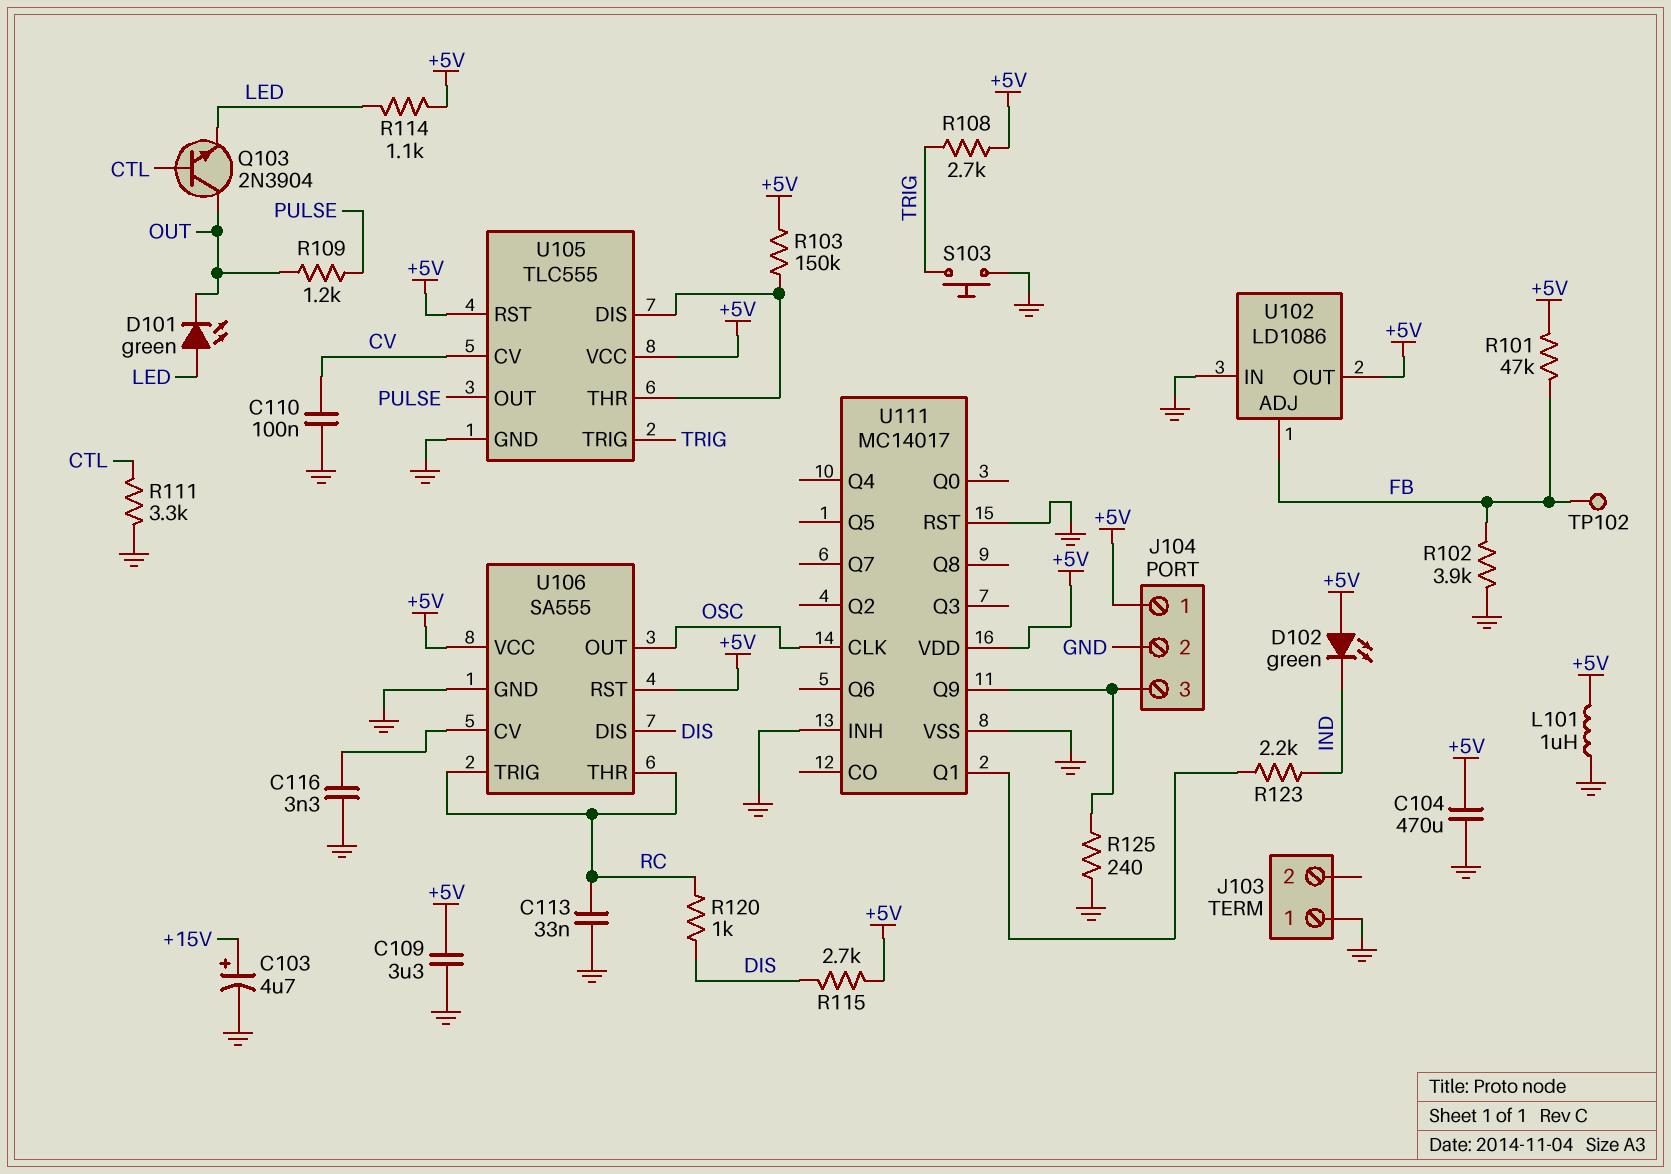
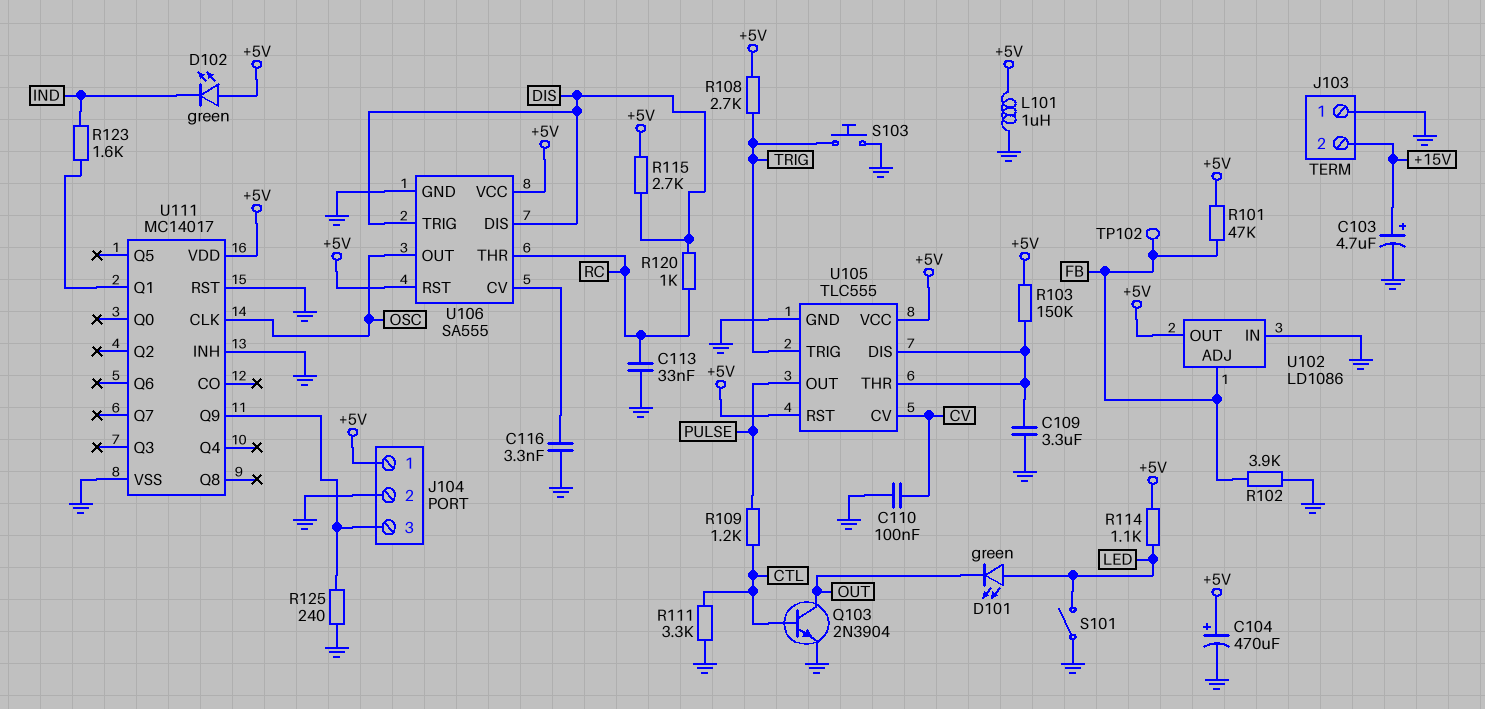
C104: 470uF (+5V, GND) -> 470uF (plus +5V, minus GND)
C109: 3.3uF (+5V, GND) -> 3.3uF (GND, U105/DIS)
J103 pin 2: none -> +15V
Q103: NPN 2N3904 (B CTL, C OUT, E LED) -> NPN 2N3904 (B CTL, C OUT, E GND)
R109: 1.2k (OUT, PULSE) -> 1.2k (CTL, PULSE)
R123: 2.2k (IND, U111/Q1) -> 1.6k (IND, U111/Q1)
S101: none -> switch (GND, LED)
U106 pin TRIG: RC -> DIS

